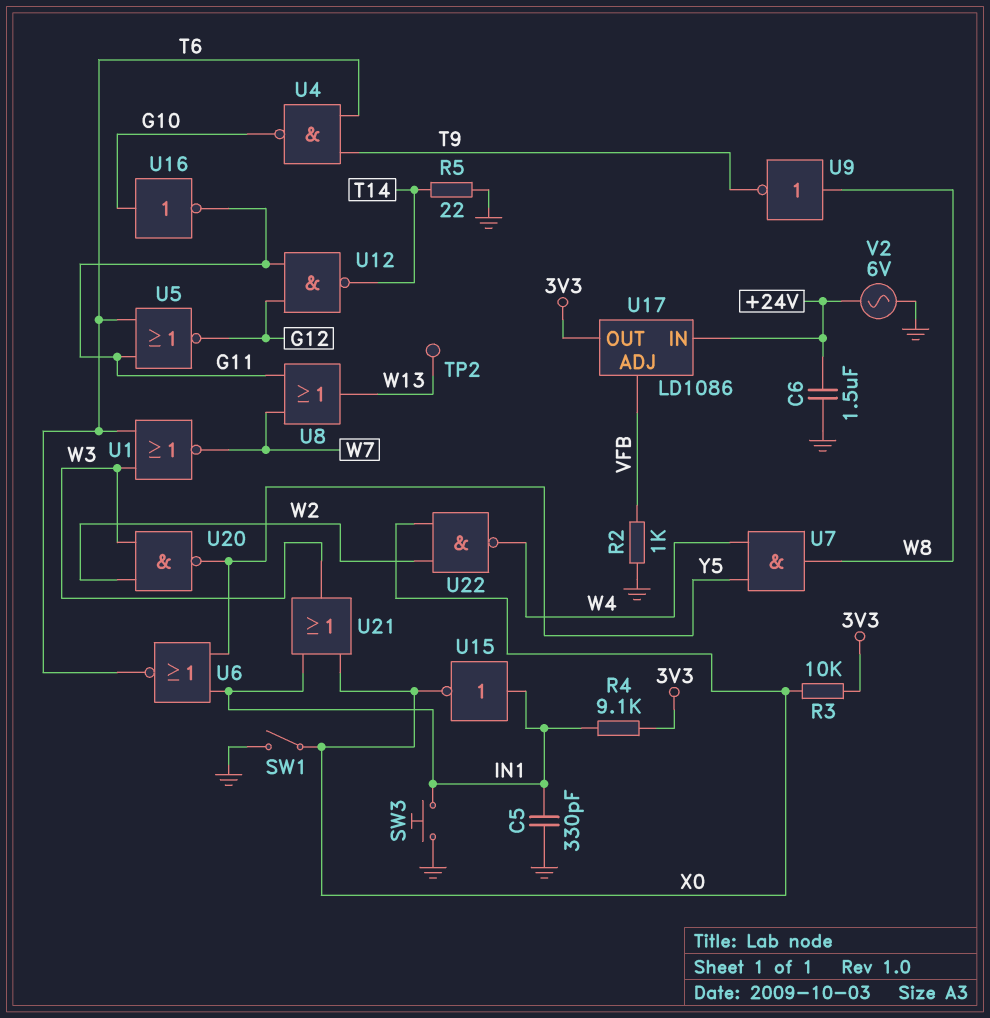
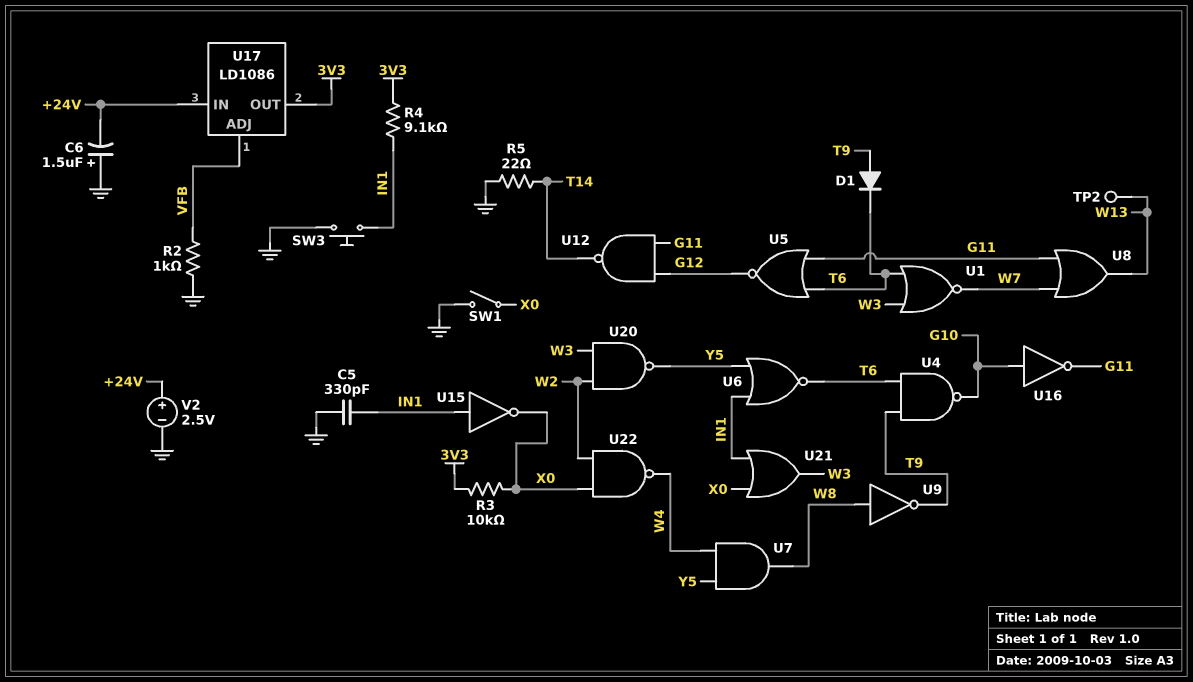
C6: 1.5uF (+24V, GND) -> 1.5uF (plus GND, minus +24V)
D1: none -> diode (A T9, K T6)
V2: AC 6V (+24V, GND) -> 2.5V (plus +24V, minus GND)

